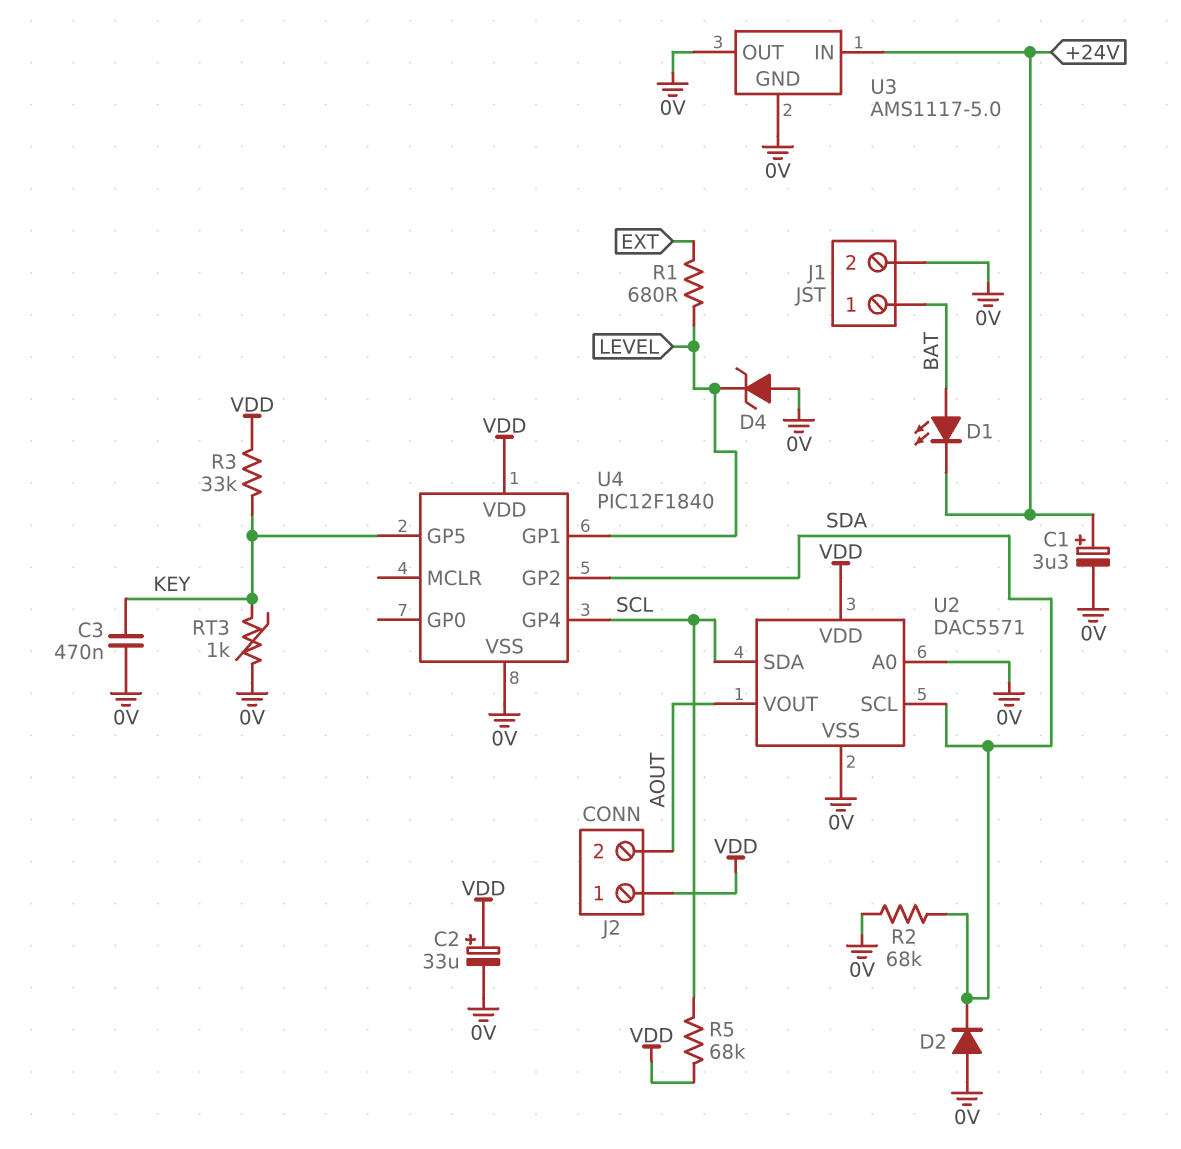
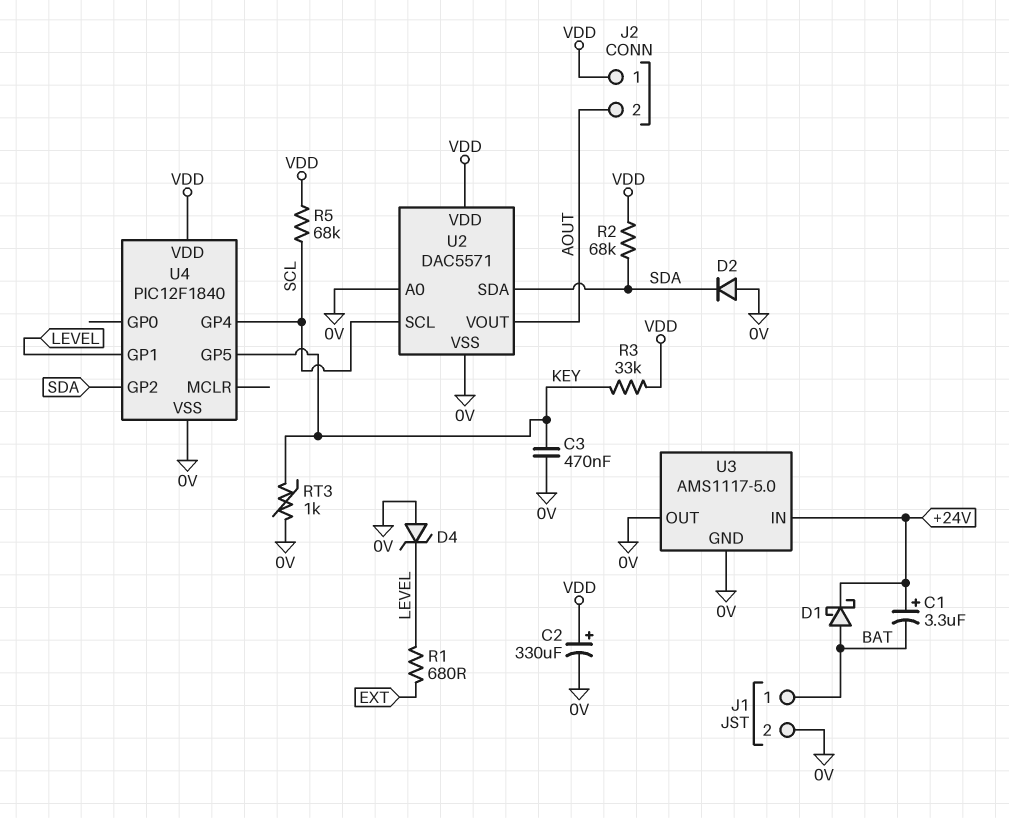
C1: 3.3uF (plus +24V, minus 0V) -> 3.3uF (plus +24V, minus BAT)
C2: 33uF (plus VDD, minus 0V) -> 330uF (plus VDD, minus 0V)
D1: LED (A BAT, K +24V) -> schottky (A BAT, K +24V)
R2: 68k (0V, SDA) -> 68k (SDA, VDD)
U2 pin SCL: SDA -> SCL
U2 pin SDA: SCL -> SDA

